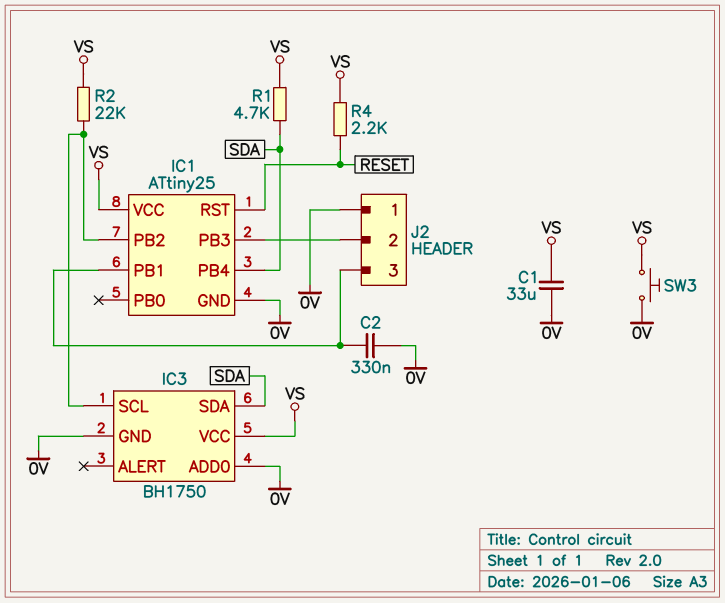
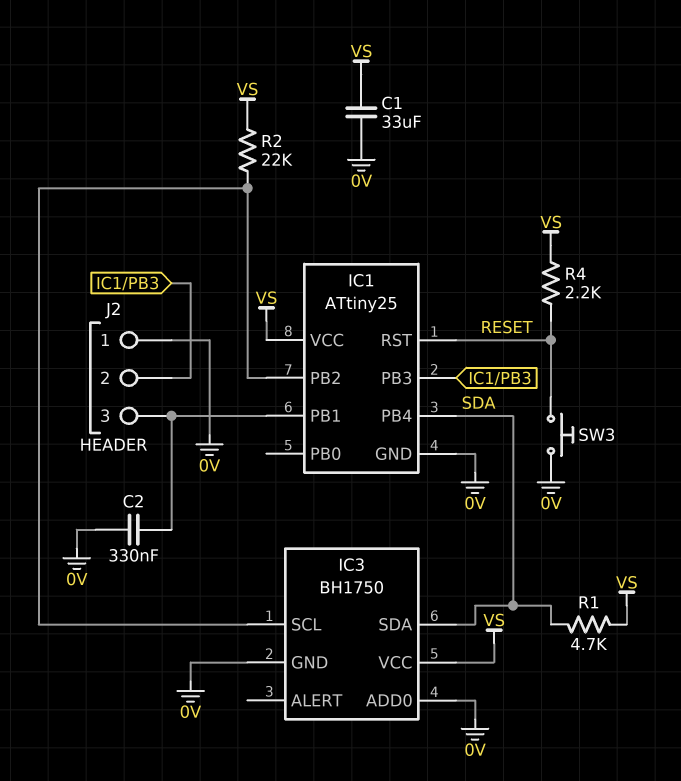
SW3: button (0V, VS) -> button (0V, RESET)

